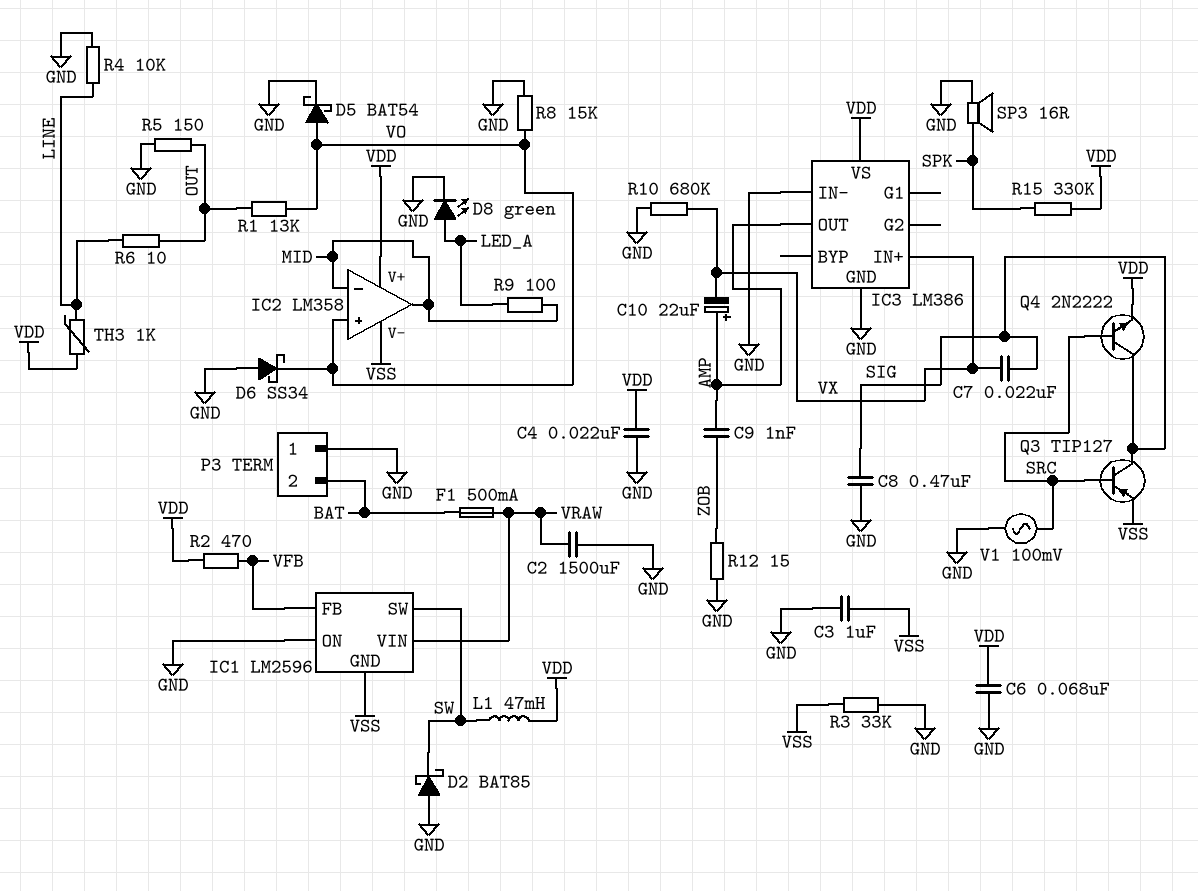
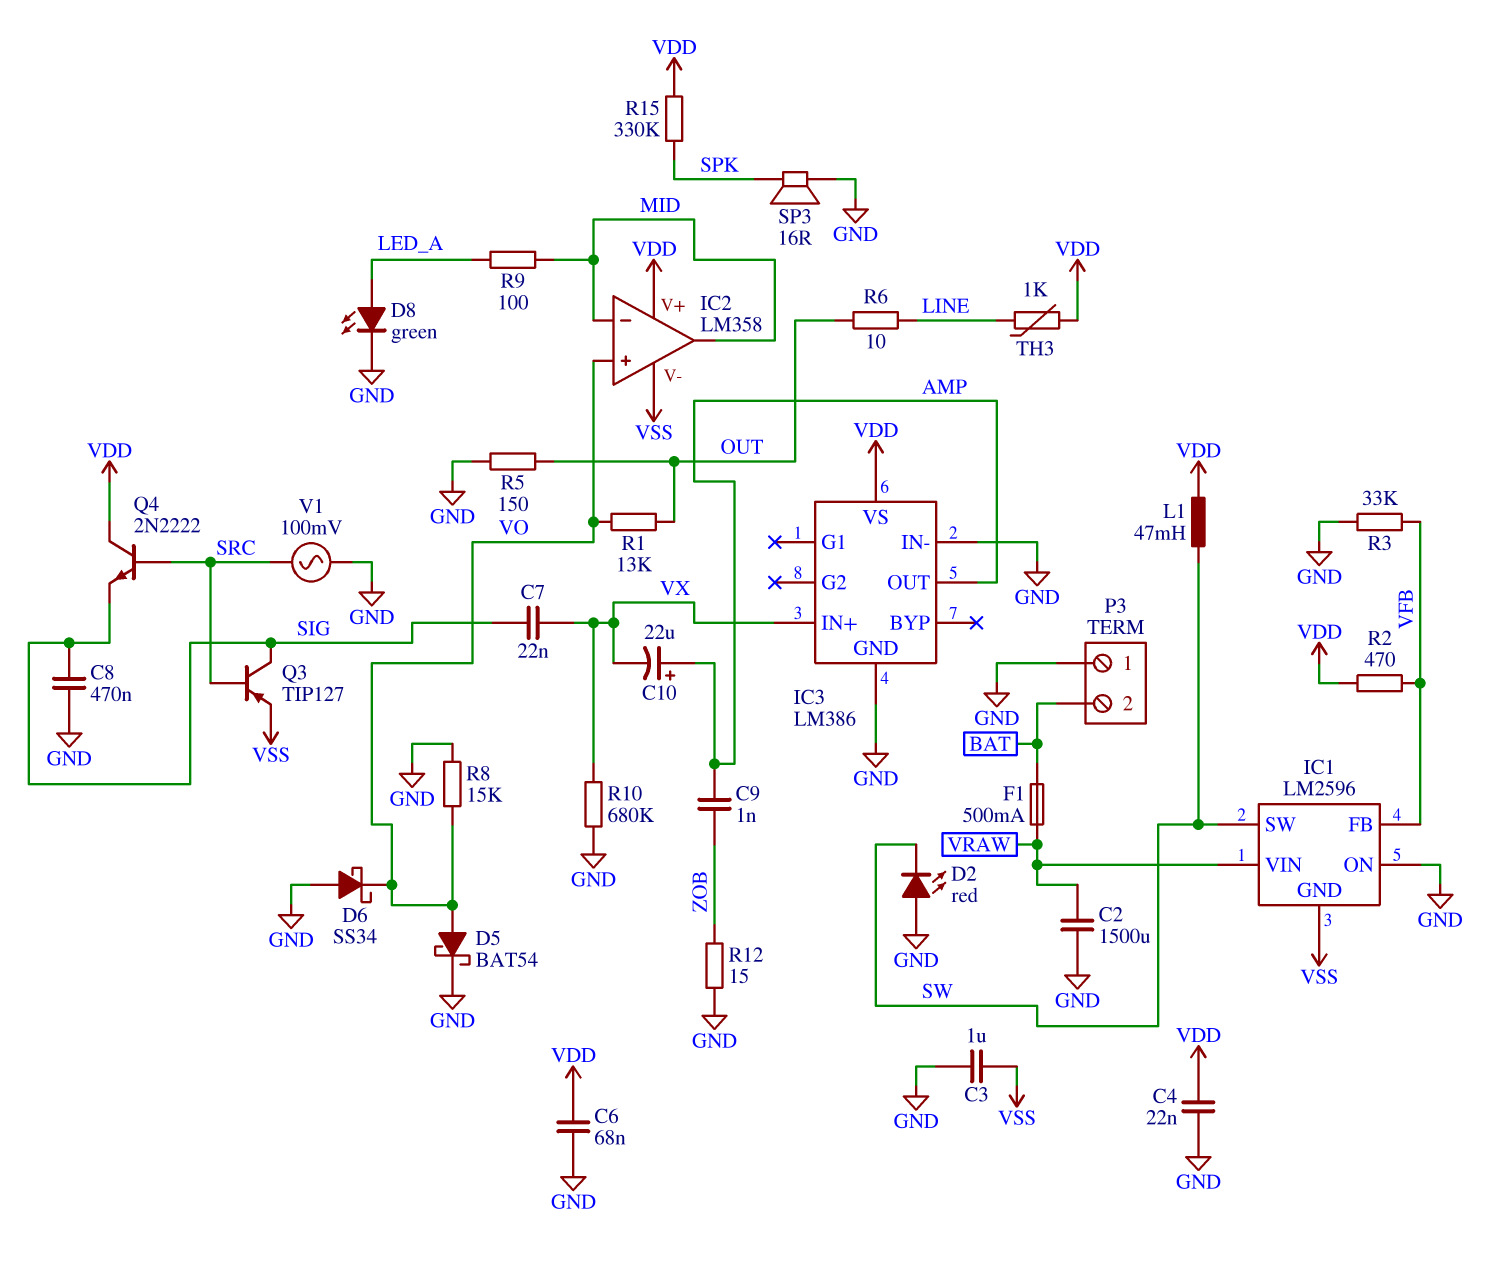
D2: schottky BAT85 (A GND, K SW) -> LED red (A GND, K SW)
Q4: NPN 2N2222 (B SRC, C SIG, E VDD) -> NPN 2N2222 (B SRC, C VDD, E SIG)
R3: 33k (GND, VSS) -> 33k (GND, VFB)
R4: 10k (GND, LINE) -> none

